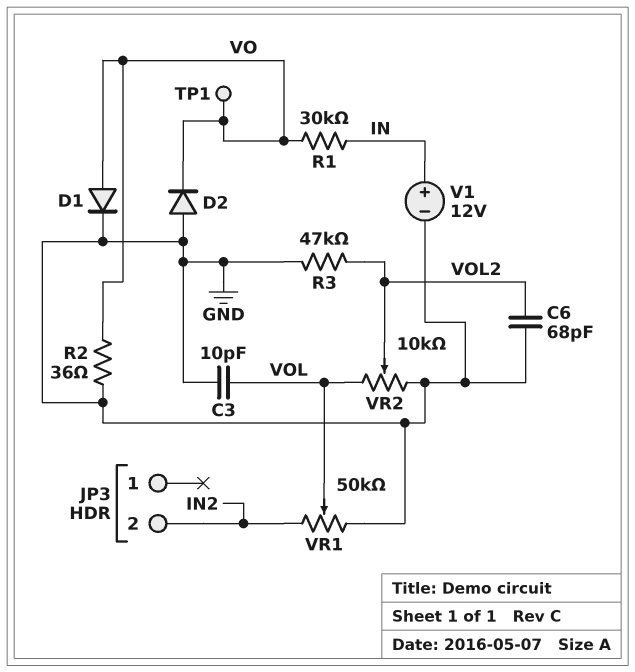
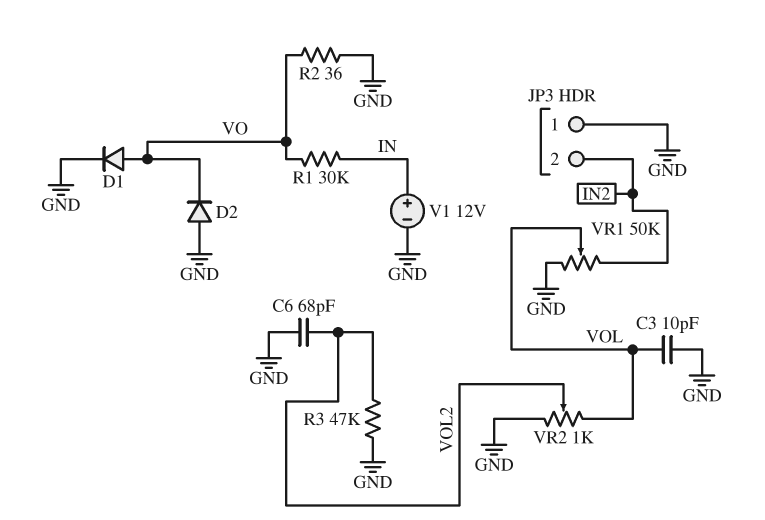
JP3 pin 1: none -> GND
TP1: test point (VO) -> none
VR2: 10k (GND, VOL, wiper VOL2) -> 1k (GND, VOL, wiper VOL2)

